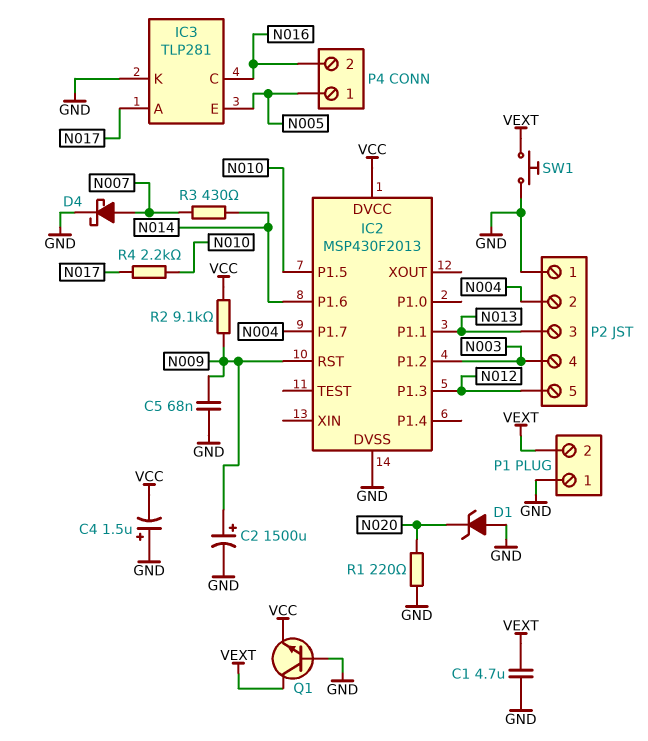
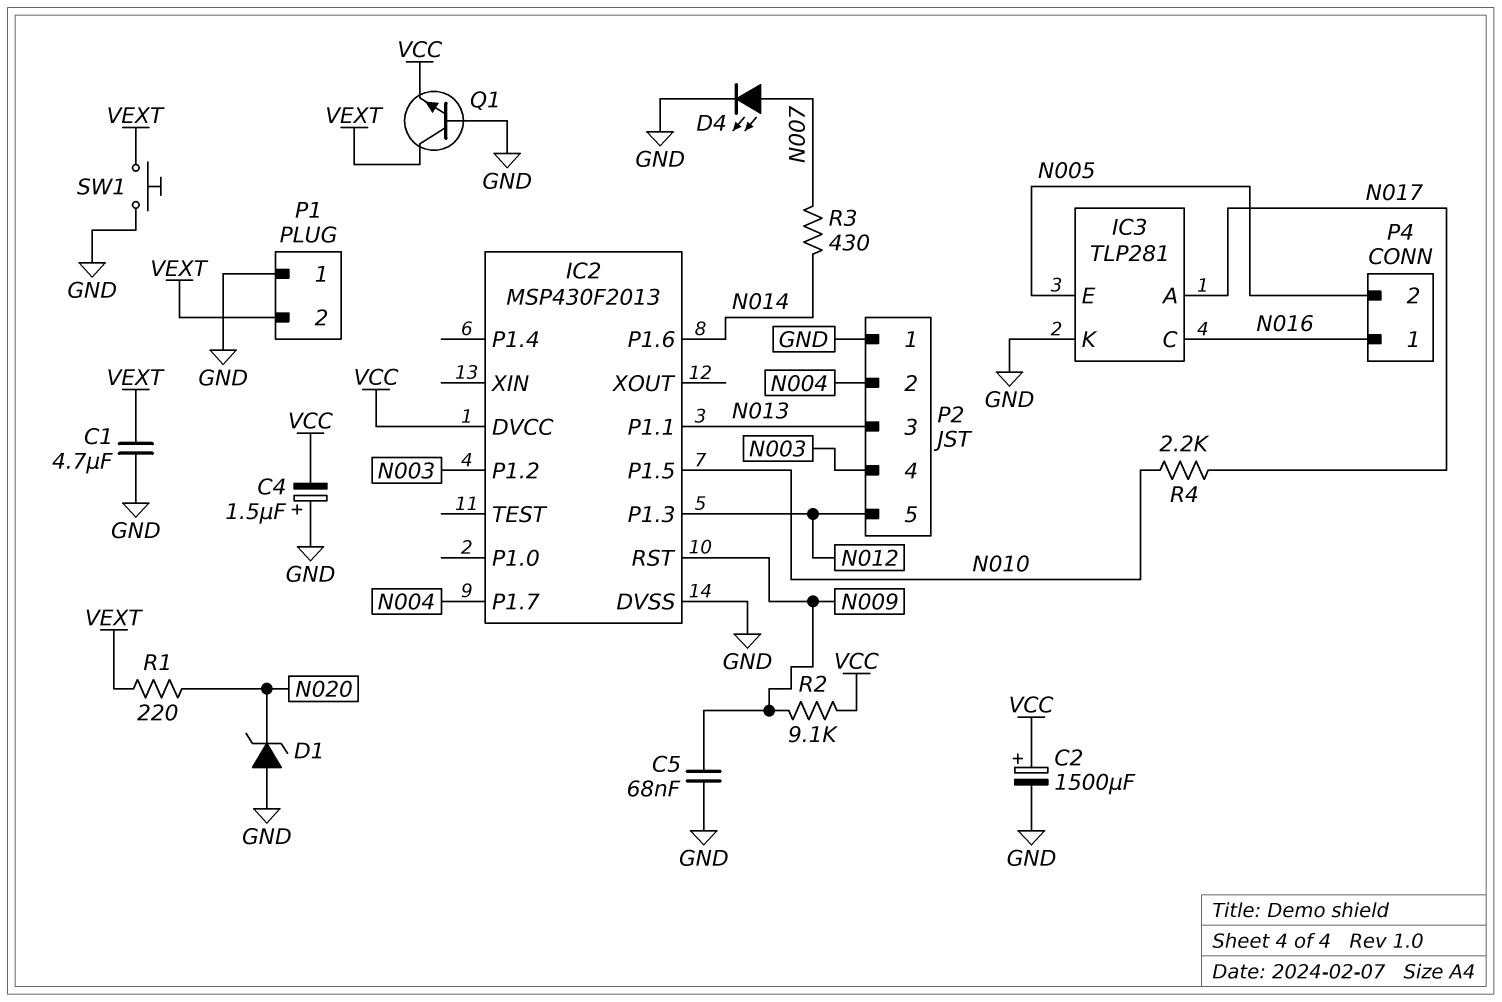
C2: 1500uF (plus N009, minus GND) -> 1500uF (plus VCC, minus GND)
D4: schottky (A N007, K GND) -> LED (A N007, K GND)
P4 pin 1: N005 -> N016
P4 pin 2: N016 -> N005
R1: 220 (GND, N020) -> 220 (N020, VEXT)

